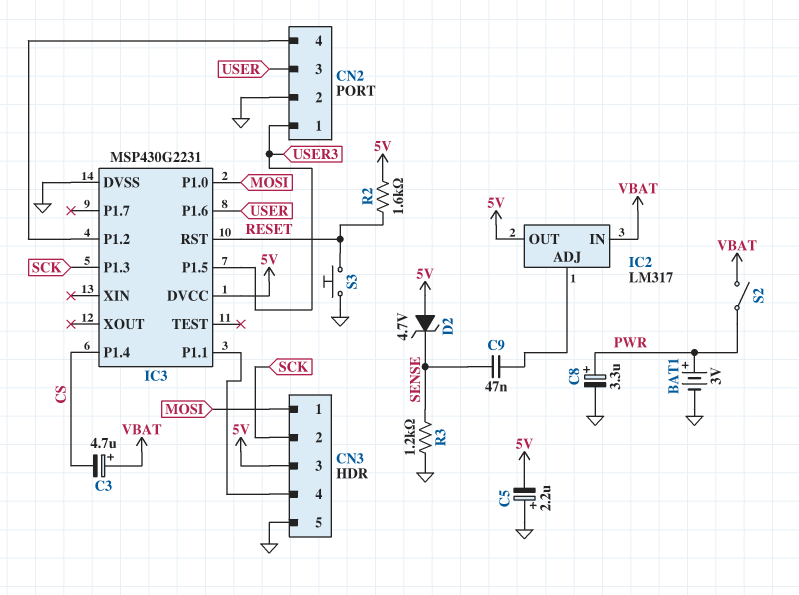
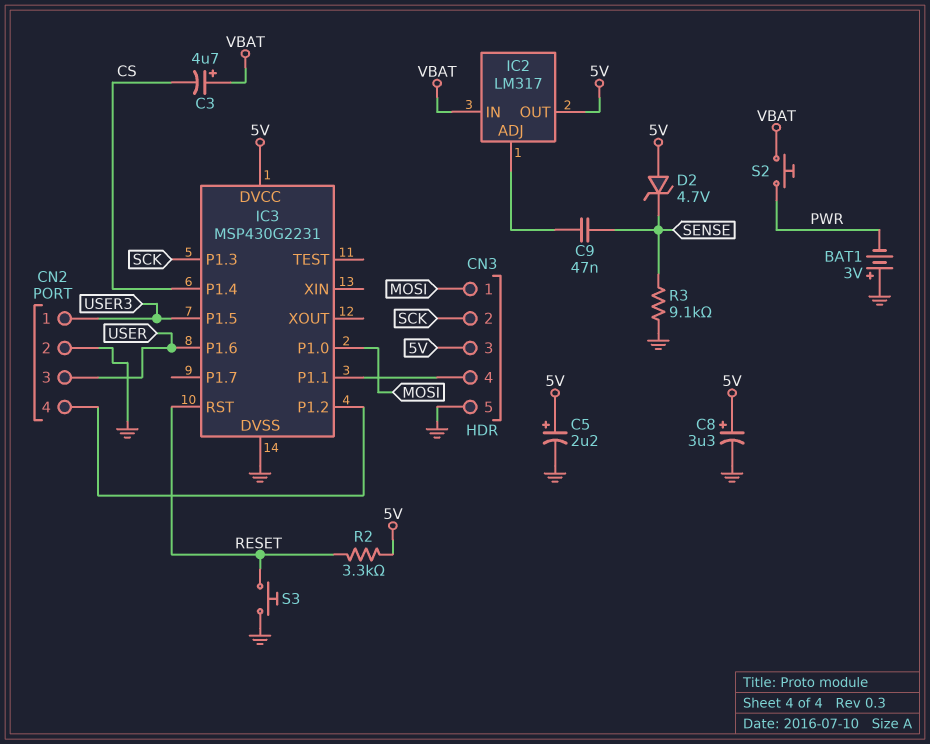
BAT1: 3V (plus PWR, minus GND) -> 3V (plus GND, minus PWR)
C5: 2.2uF (plus GND, minus 5V) -> 2.2uF (plus 5V, minus GND)
C8: 3.3uF (plus PWR, minus GND) -> 3.3uF (plus 5V, minus GND)
R2: 1.6k (5V, RESET) -> 3.3k (5V, RESET)
R3: 1.2k (GND, SENSE) -> 9.1k (GND, SENSE)
S2: switch (PWR, VBAT) -> button (PWR, VBAT)

